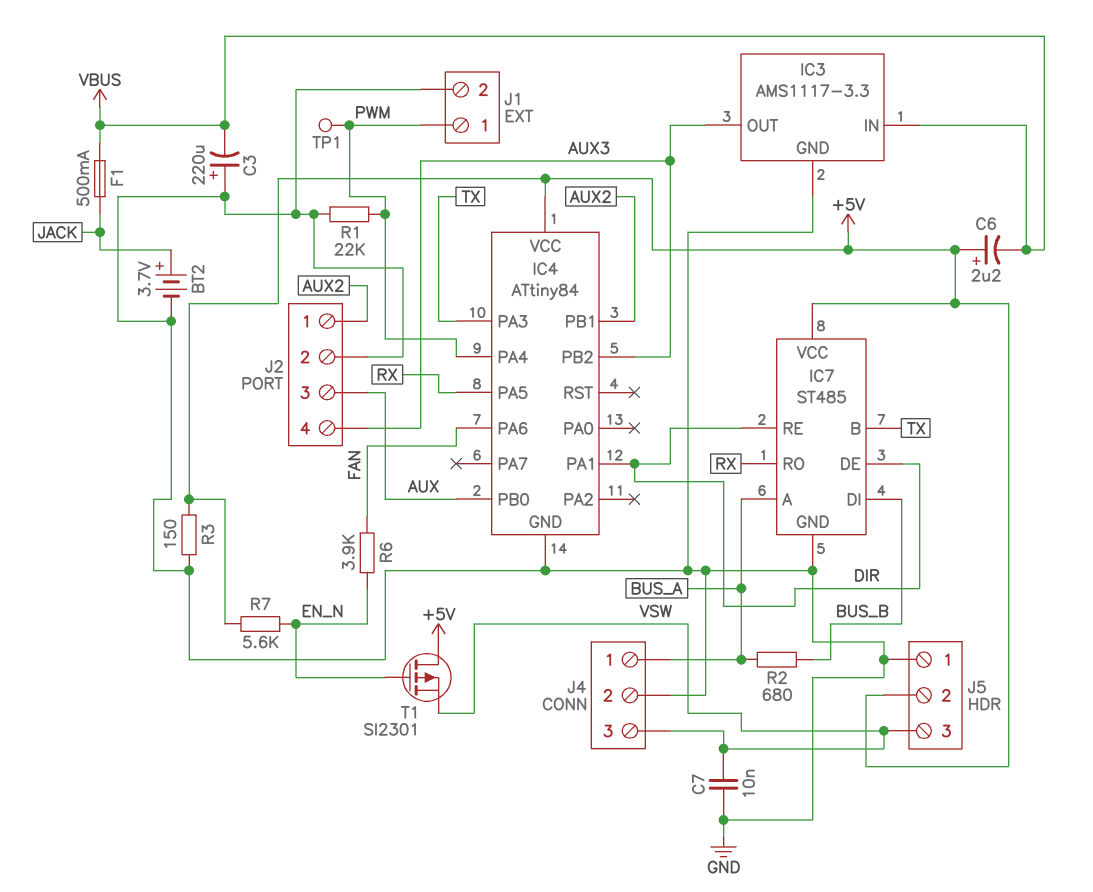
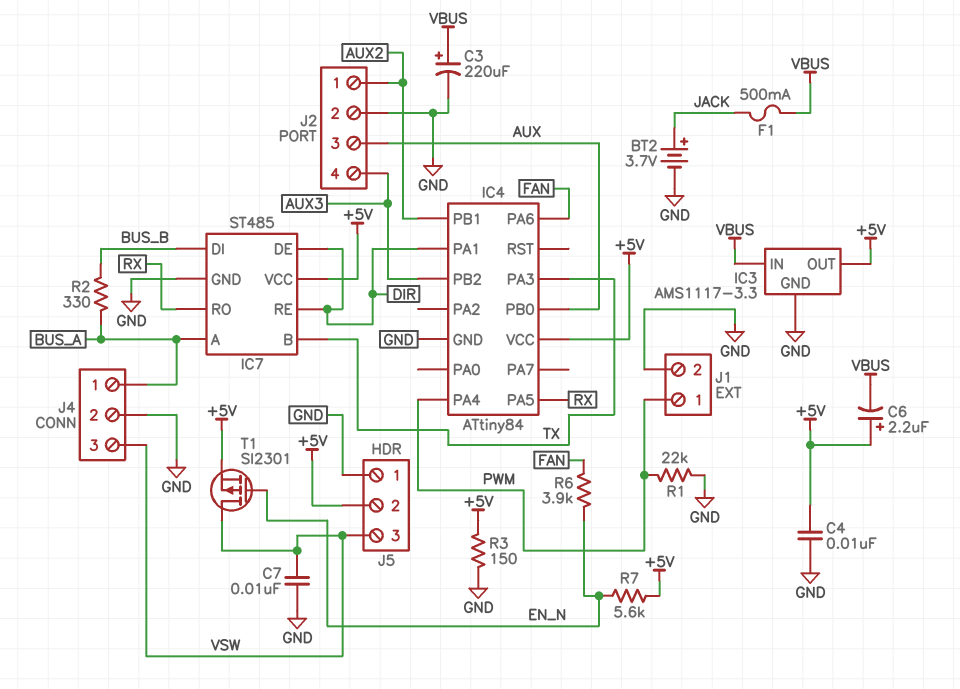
C3: 220uF (plus GND, minus VBUS) -> 220uF (plus VBUS, minus GND)
C4: none -> 10nF (+5V, GND)
IC3 pin OUT: AUX3 -> +5V
R2: 680 (BUS_A, BUS_B) -> 330 (BUS_A, BUS_B)
T1: PMOS SI2301 (G EN_N, D +5V, S VSW) -> PMOS SI2301 (G EN_N, D VSW, S +5V)
TP1: test point (PWM) -> none

